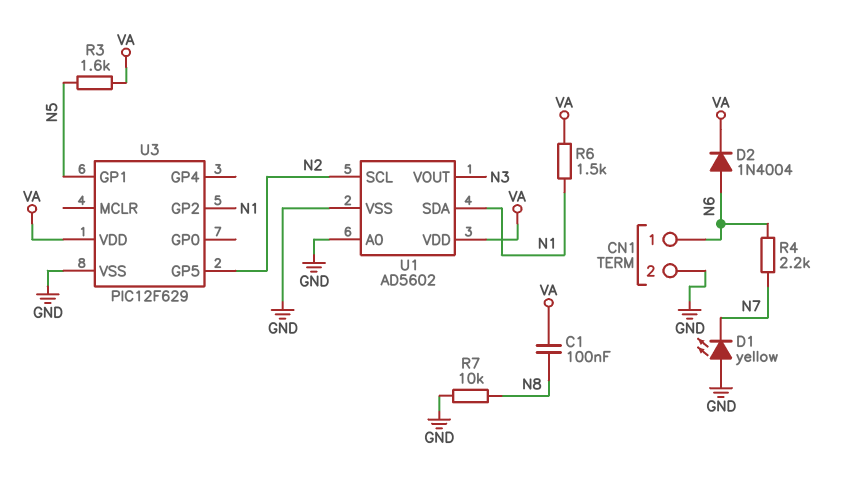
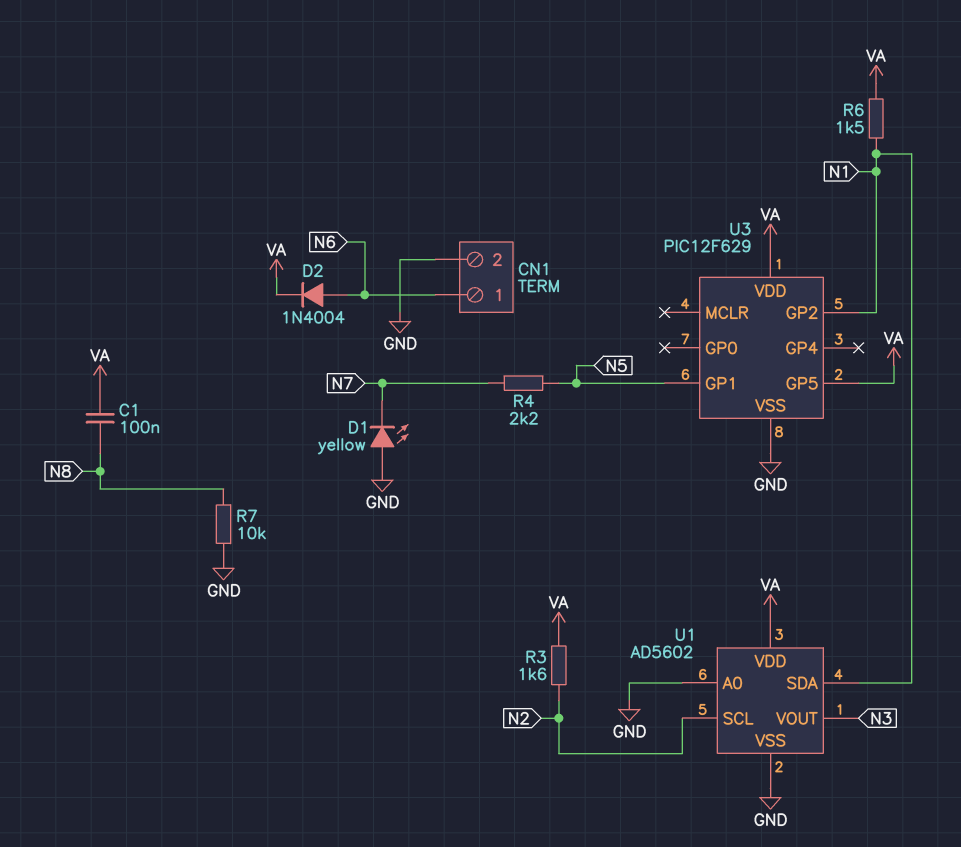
R3: 1.6k (N5, VA) -> 1.6k (N2, VA)
R4: 2.2k (N6, N7) -> 2.2k (N5, N7)
U3 pin GP5: N2 -> VA

